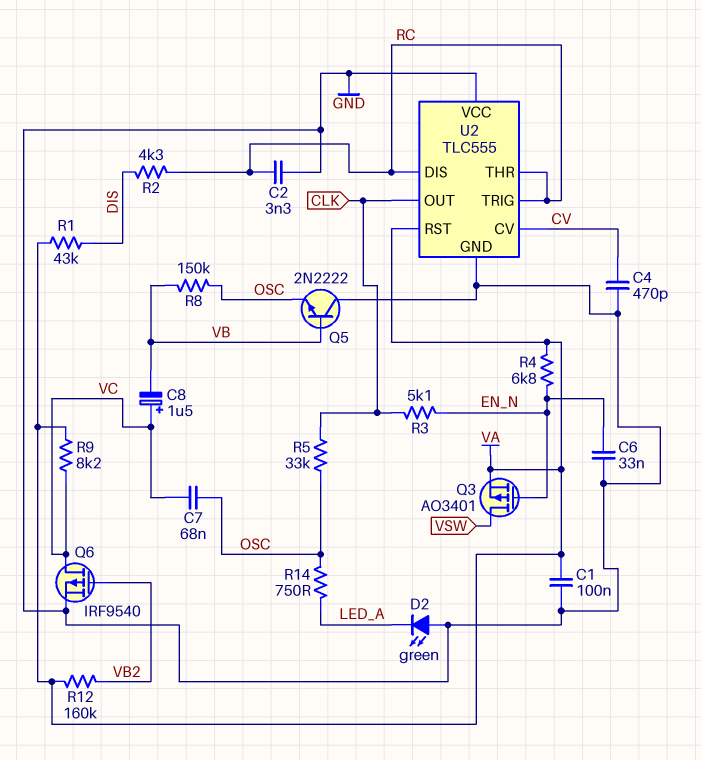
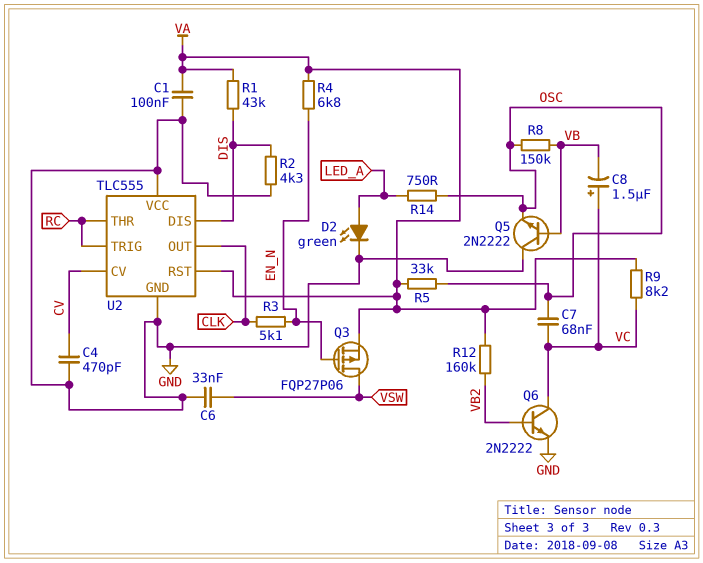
C2: 3.3nF (GND, RC) -> none
C6: 33nF (EN_N, GND) -> 33nF (GND, VSW)
D2: LED green (A GND, K LED_A) -> LED green (A LED_A, K GND)
Q3: PMOS AO3401 (G EN_N, D VSW, S VA) -> PMOS FQP27P06 (G EN_N, D VSW, S VA)
Q6: PMOS IRF9540 (G VB2, D VC, S GND) -> NPN 2N2222 (B VB2, C VC, E GND)
R2: 4.3k (DIS, RC) -> 4.3k (DIS, GND)
R5: 33k (CLK, OSC) -> 33k (OSC, VA)
U2 pin DIS: RC -> DIS

